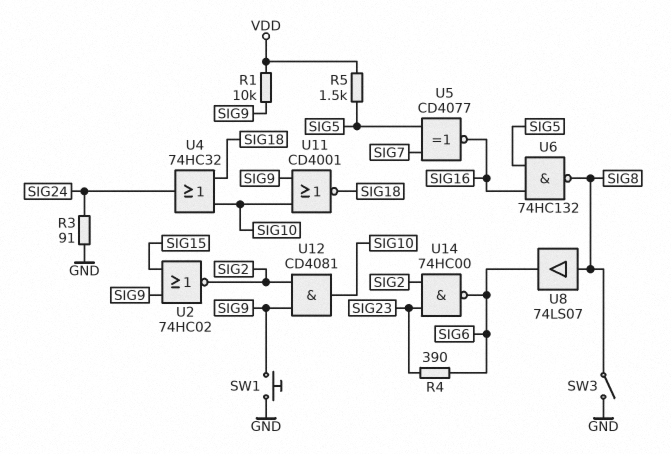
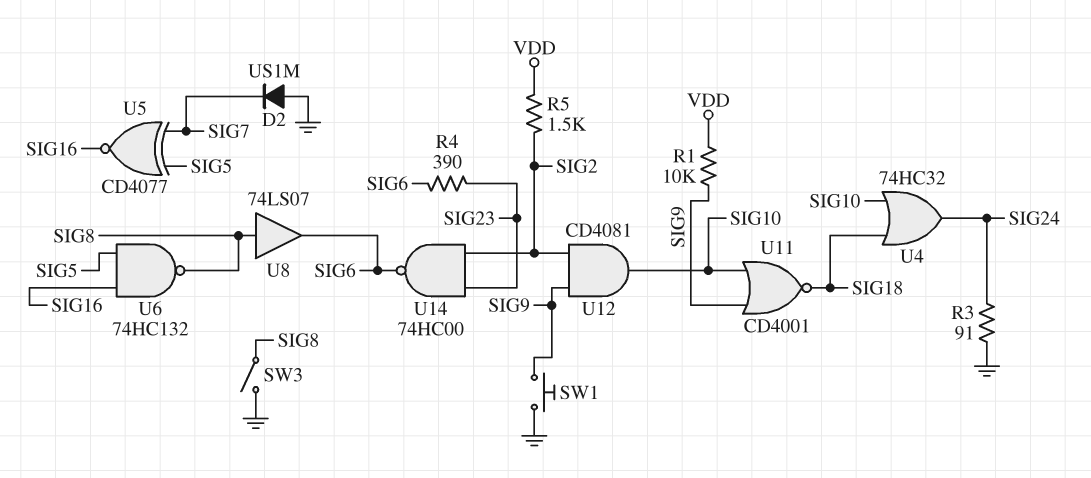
D2: none -> diode US1M (A GND, K SIG7)
R5: 1.5k (SIG5, VDD) -> 1.5k (SIG2, VDD)
U2: NOR 74HC02 (in SIG9, in SIG15, out SIG2) -> none

